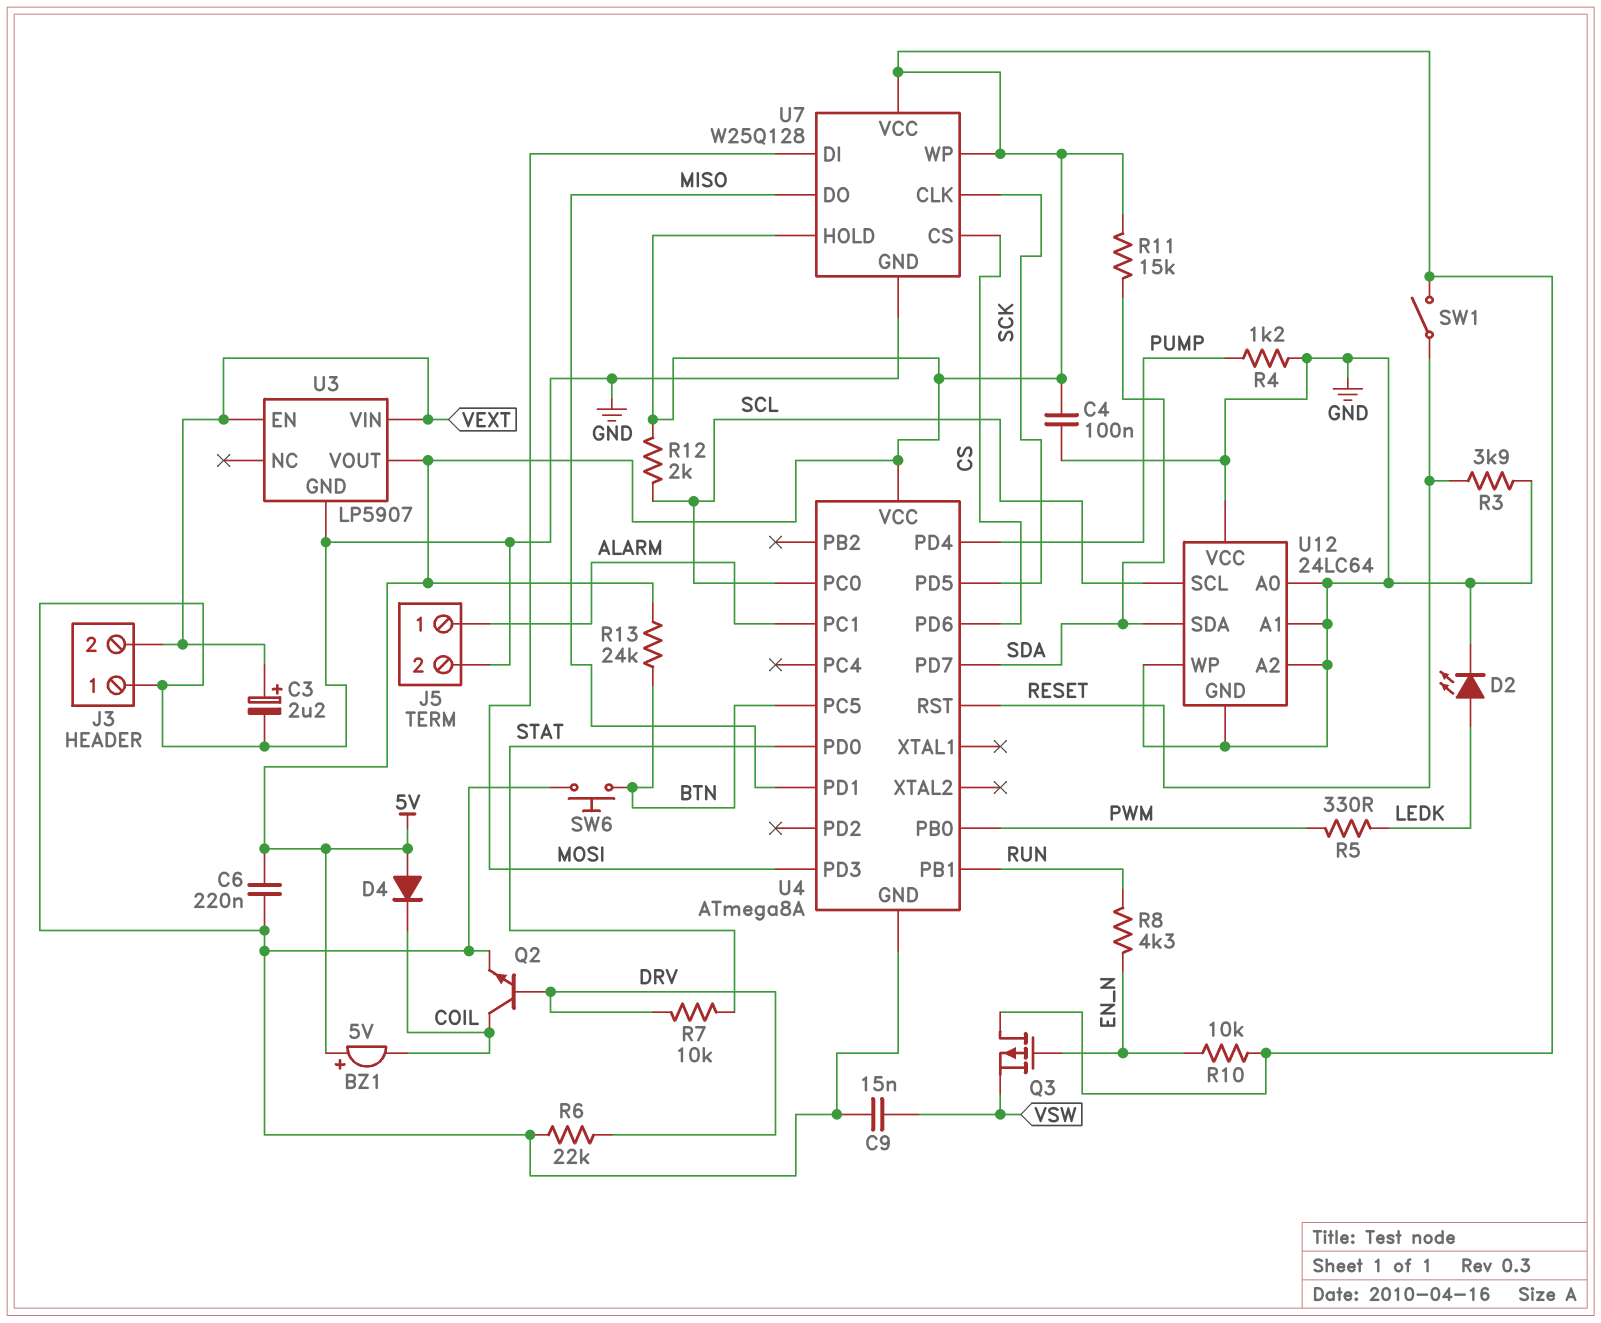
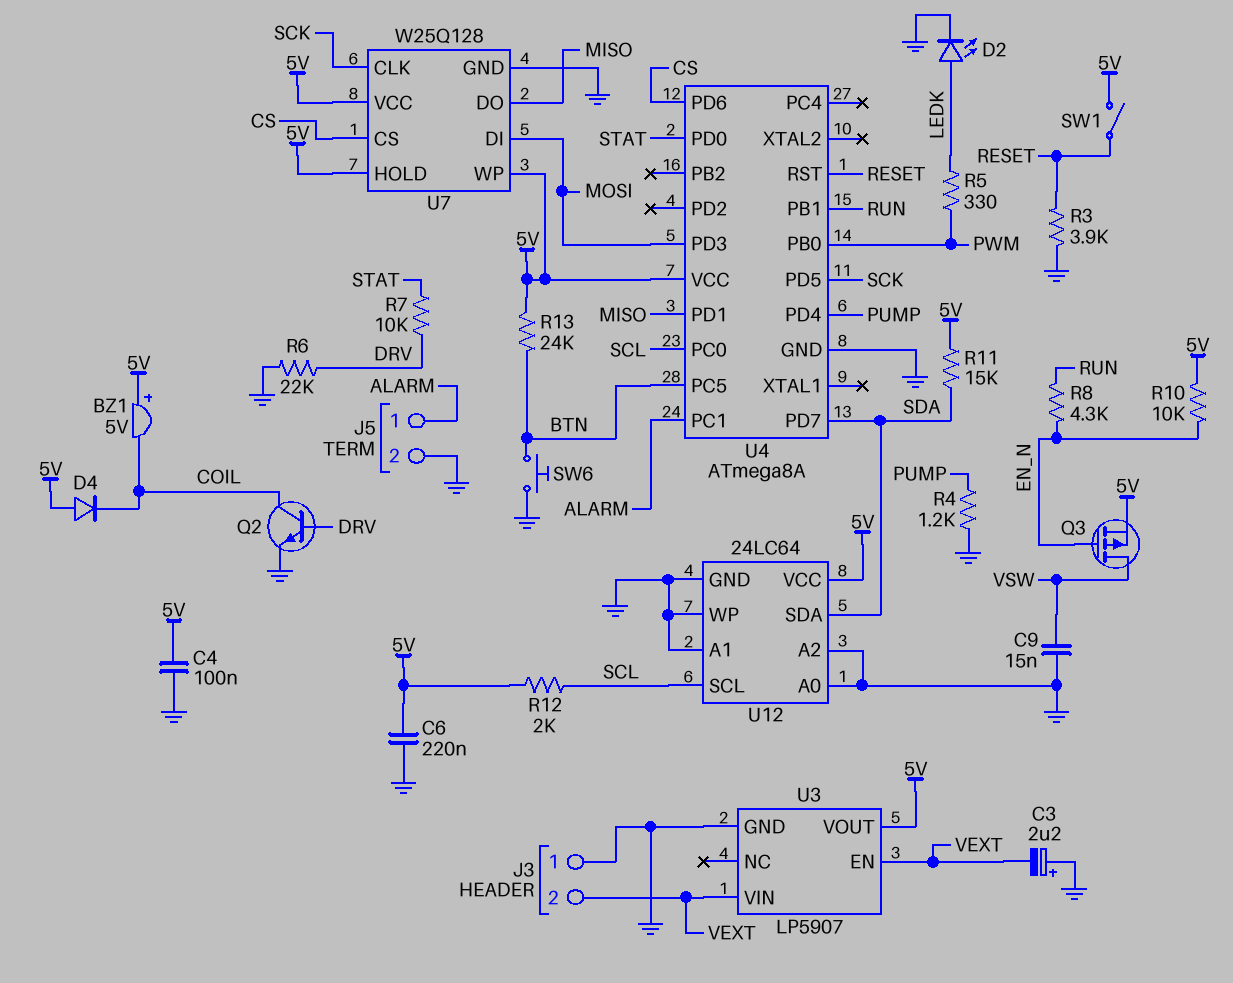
C3: 2.2uF (plus VEXT, minus GND) -> 2.2uF (plus GND, minus VEXT)
Q3: PMOS (G EN_N, D 5V, S VSW) -> PMOS (G EN_N, D VSW, S 5V)
U12 pin VCC: GND -> 5V

